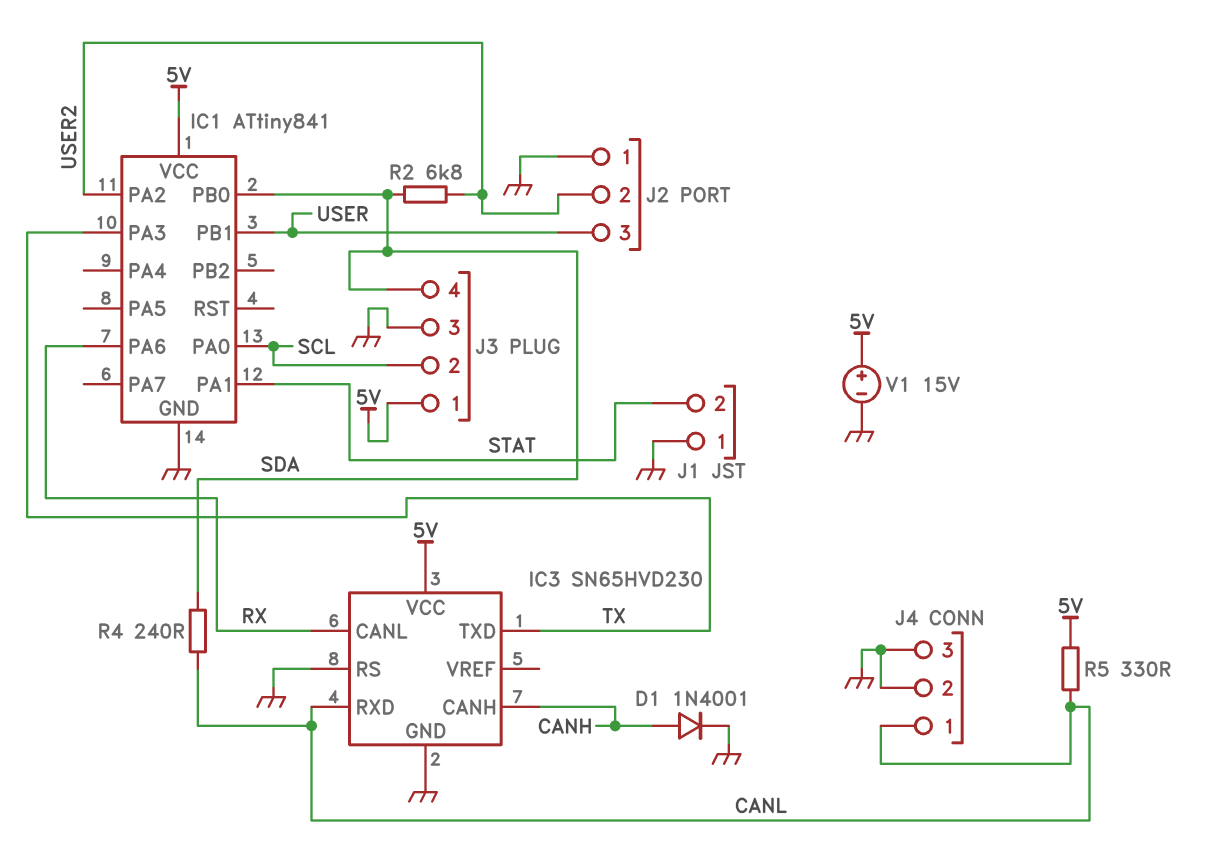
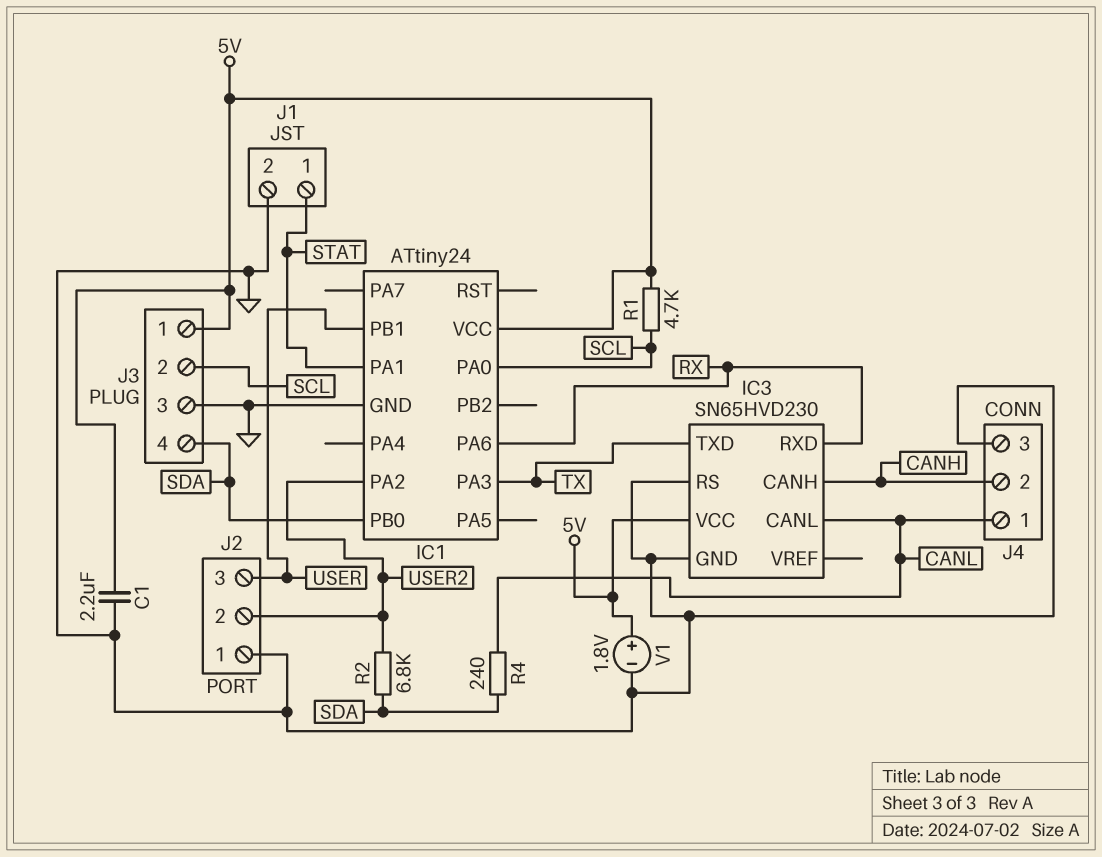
C1: none -> 2.2uF (5V, GND)
D1: diode 1N4001 (A CANH, K GND) -> none
IC1: ATtiny841 -> ATtiny24
IC3 pin CANL: RX -> CANL
IC3 pin RXD: CANL -> RX
J1 pin 1: GND -> STAT
J1 pin 2: STAT -> GND
J4 pin 2: GND -> CANH
R1: none -> 4.7k (5V, SCL)
R5: 330 (5V, CANL) -> none
V1: 15V (plus 5V, minus GND) -> 1.8V (plus 5V, minus GND)

